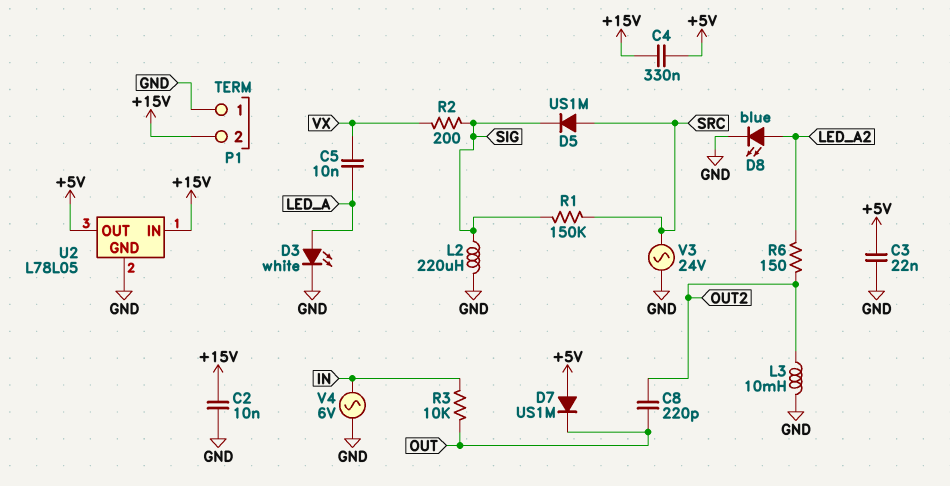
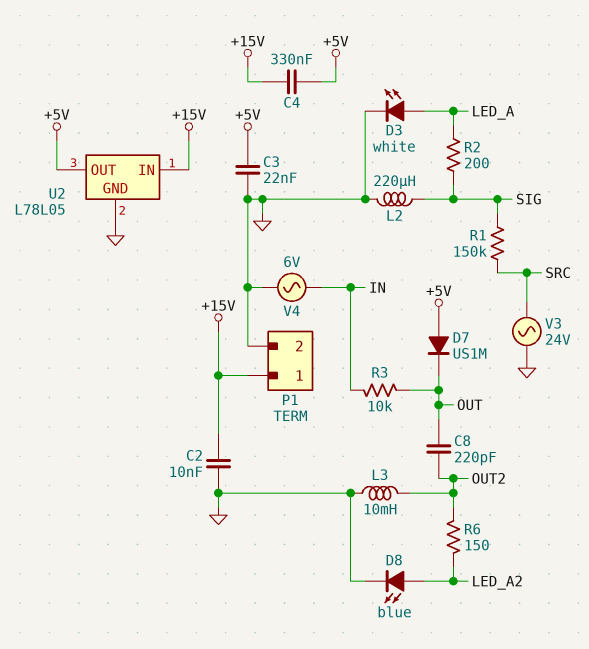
C5: 10nF (LED_A, VX) -> none
D5: diode US1M (A SRC, K SIG) -> none
P1 pin 1: GND -> +15V
P1 pin 2: +15V -> GND
R2: 200 (SIG, VX) -> 200 (LED_A, SIG)

